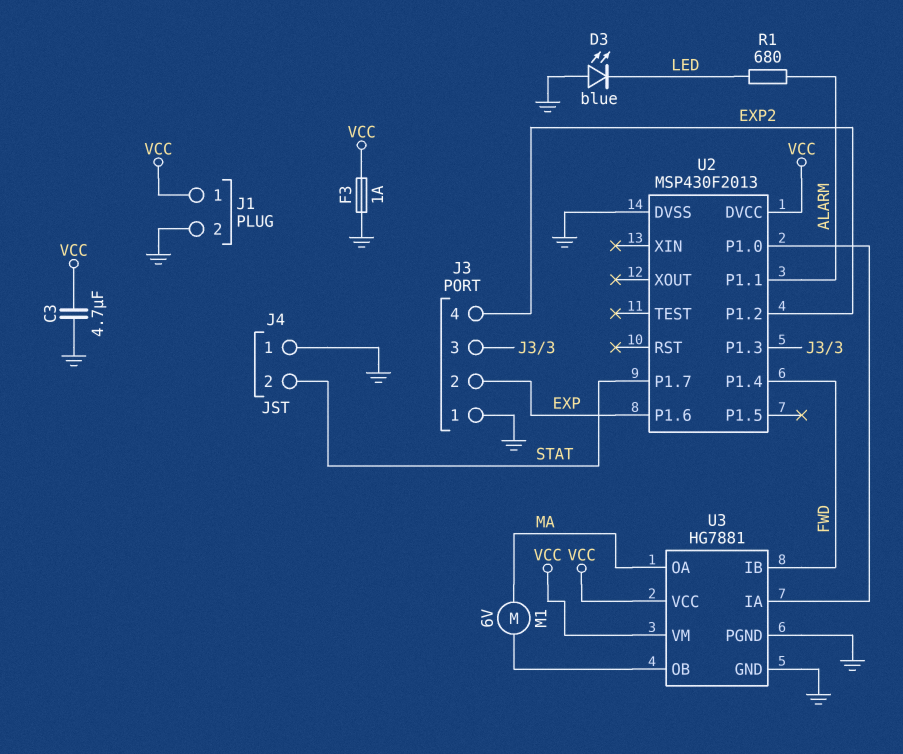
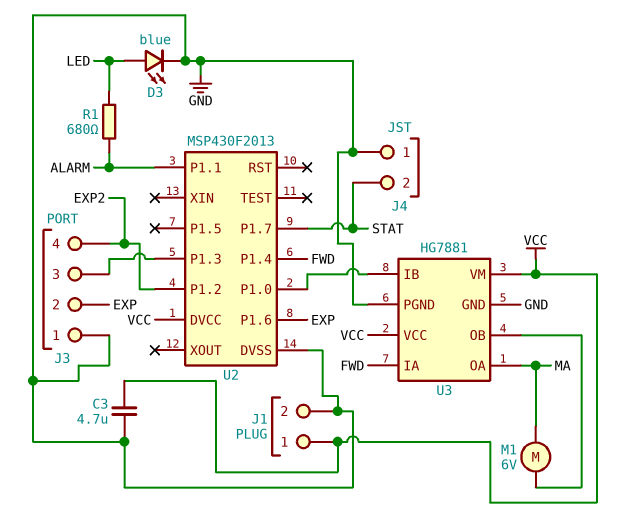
D3: LED blue (A GND, K LED) -> LED blue (A LED, K GND)
F3: 1A (GND, VCC) -> none
U3 pin IA: U2/P1.0 -> FWD
U3 pin IB: FWD -> U2/P1.0

